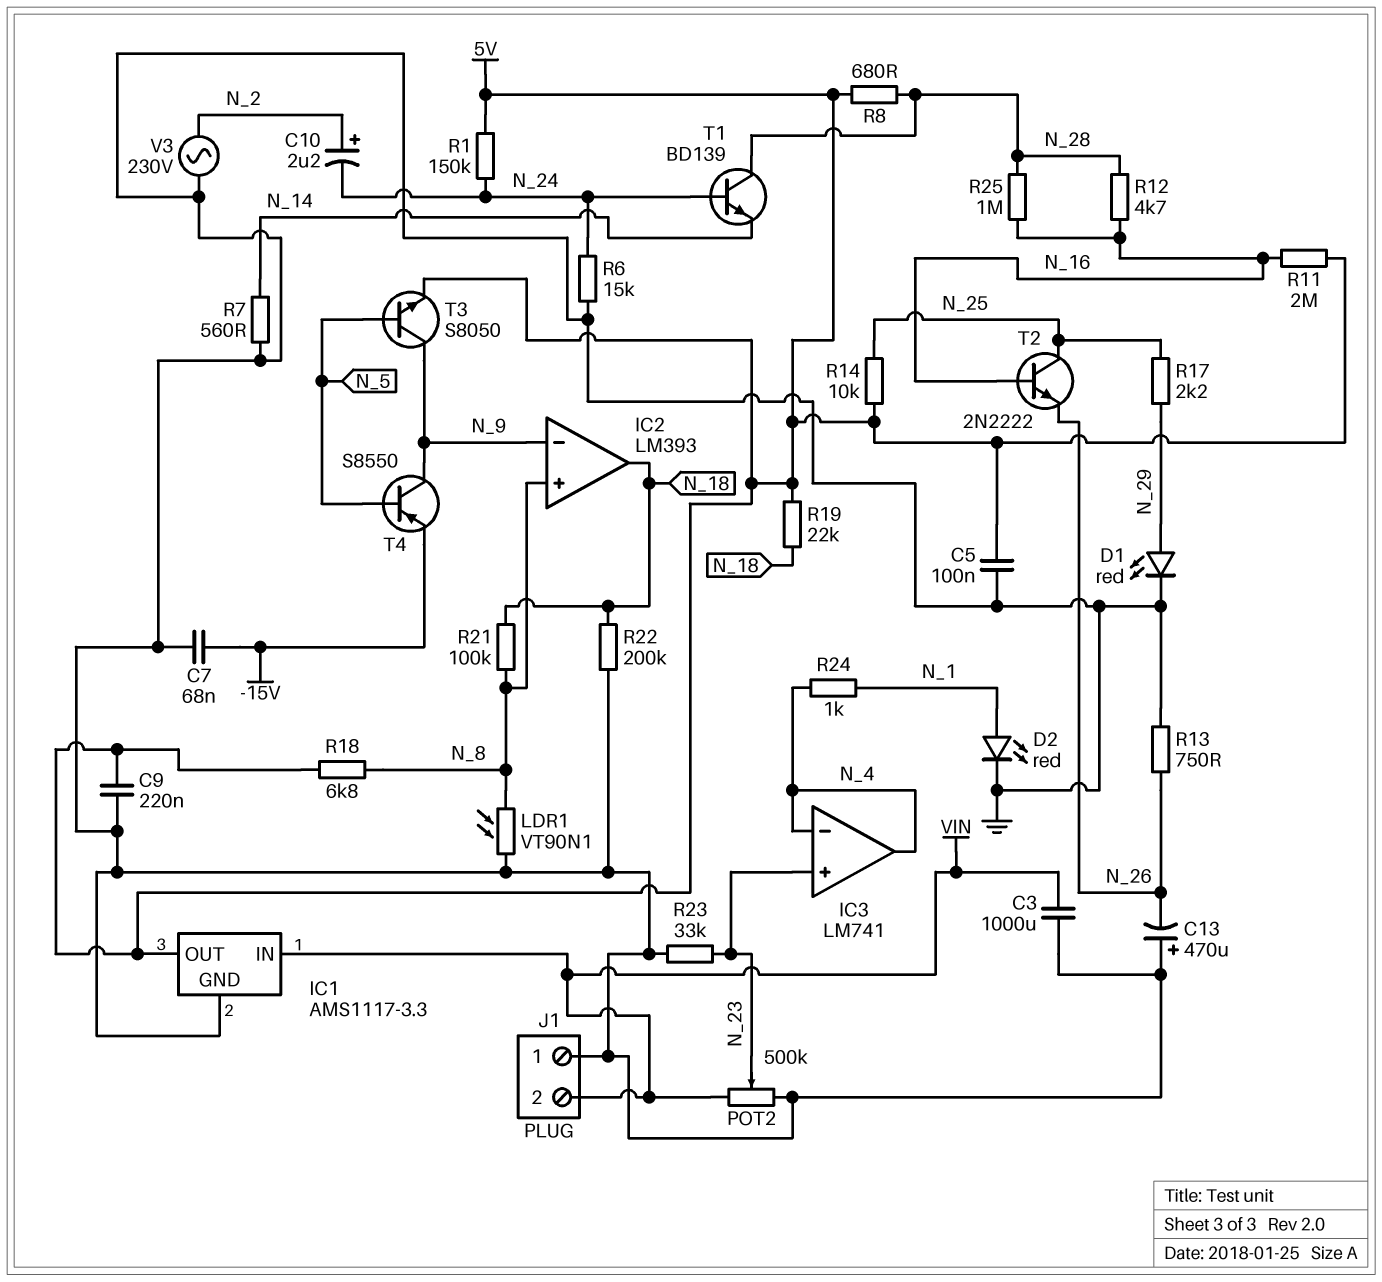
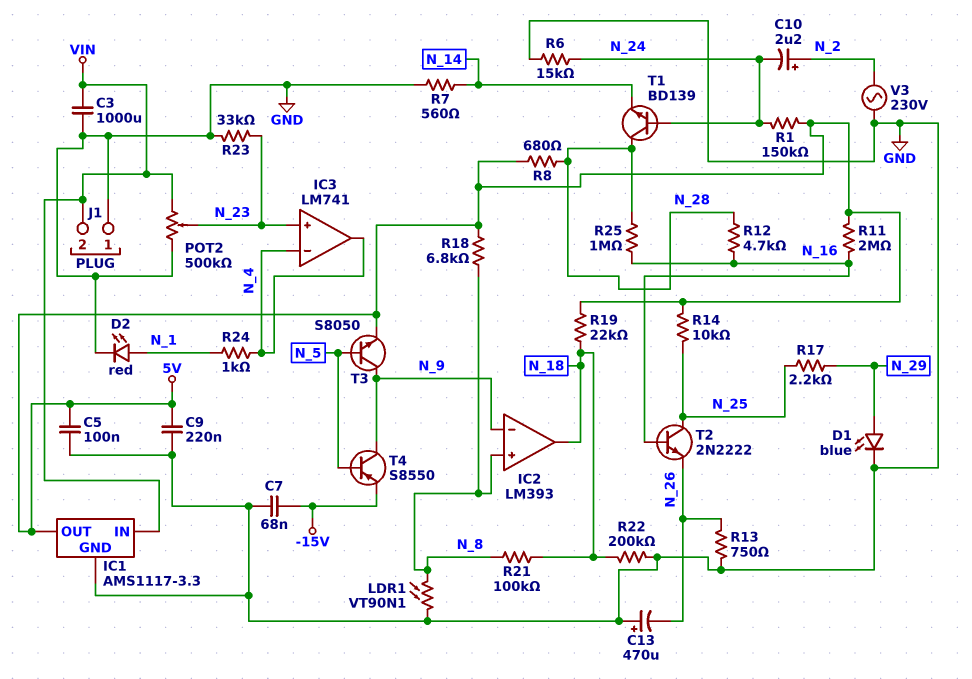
D1: LED red (A N_29, K GND) -> LED blue (A N_29, K GND)

